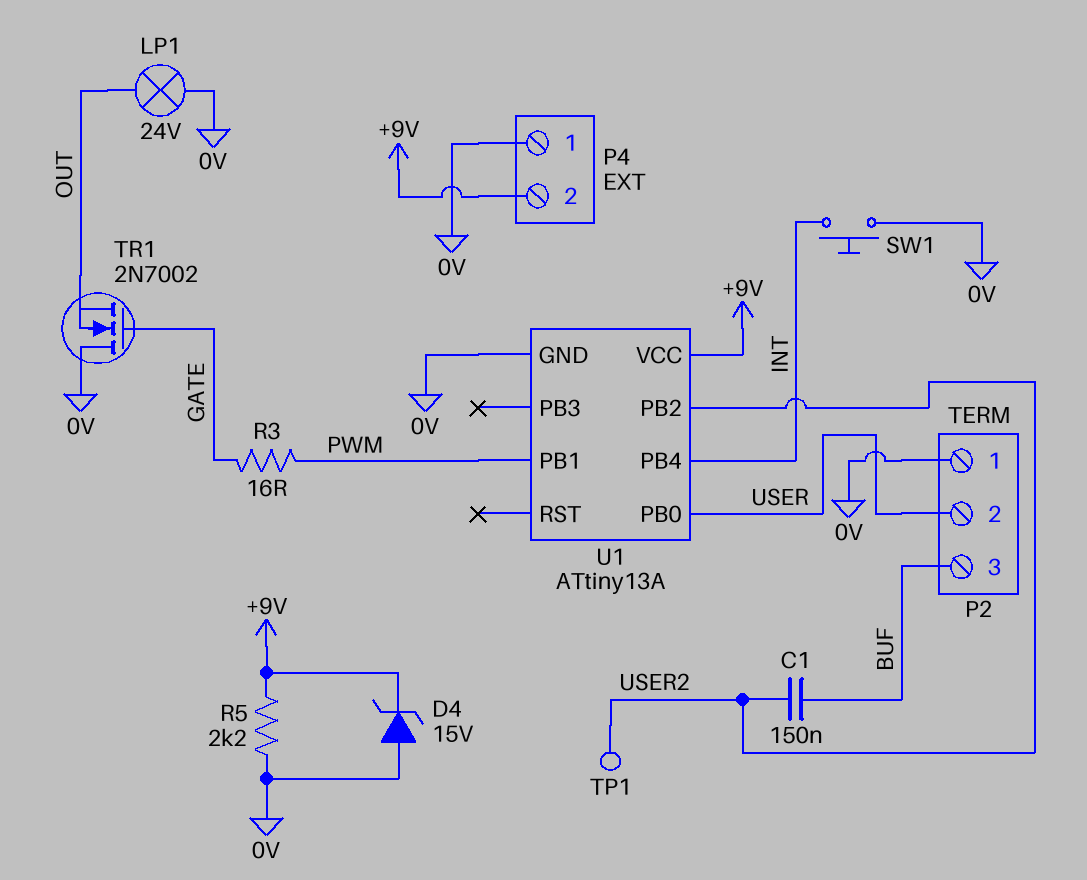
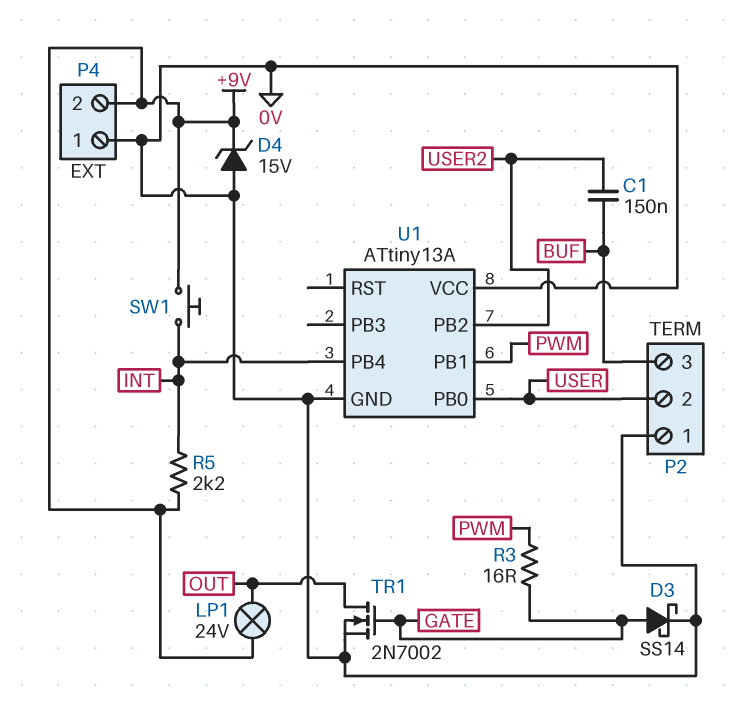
D3: none -> schottky SS14 (A GATE, K 0V)
LP1: lamp 24V (0V, OUT) -> lamp 24V (+9V, OUT)
R5: 2.2k (+9V, 0V) -> 2.2k (+9V, INT)
SW1: button (0V, INT) -> button (+9V, INT)
TP1: test point (USER2) -> none
TR1: NMOS 2N7002 (G GATE, D 0V, S OUT) -> NMOS 2N7002 (G GATE, D OUT, S 0V)
U1 pin VCC: +9V -> 0V

